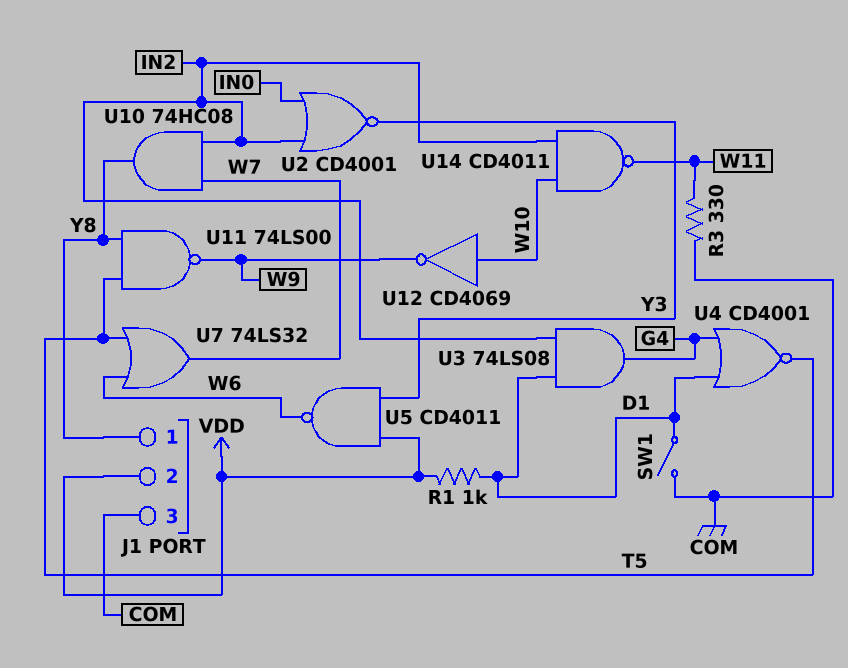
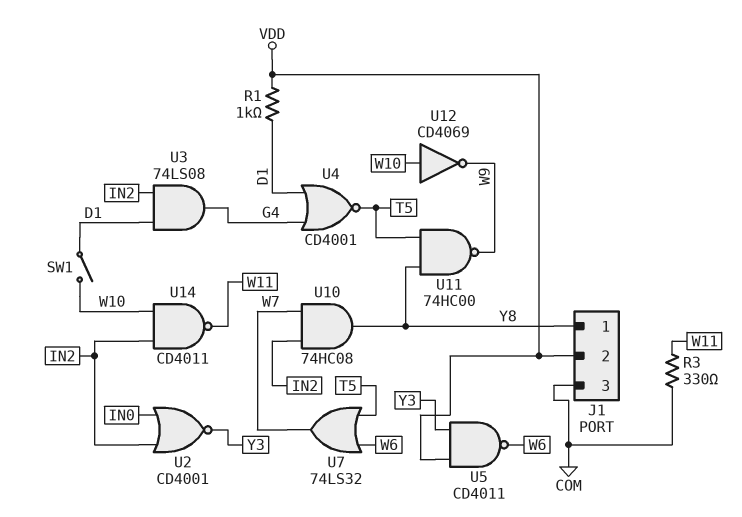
SW1: switch (COM, D1) -> switch (D1, W10)
U11: NAND 74LS00 (in T5, in Y8, out W9) -> NAND 74HC00 (in T5, in Y8, out W9)

